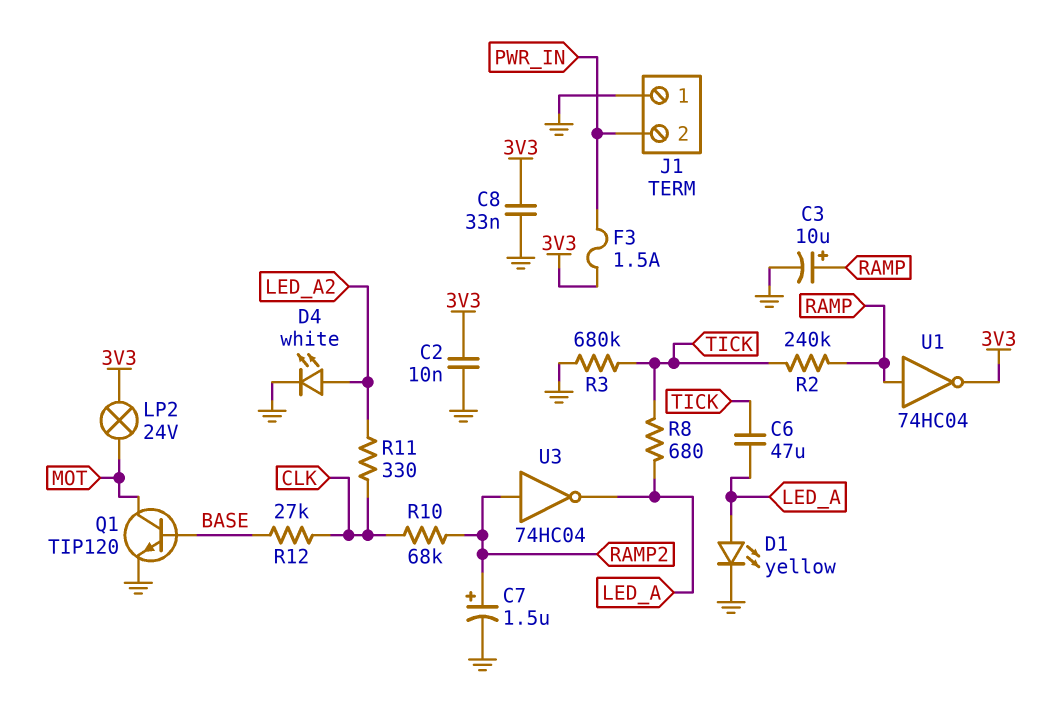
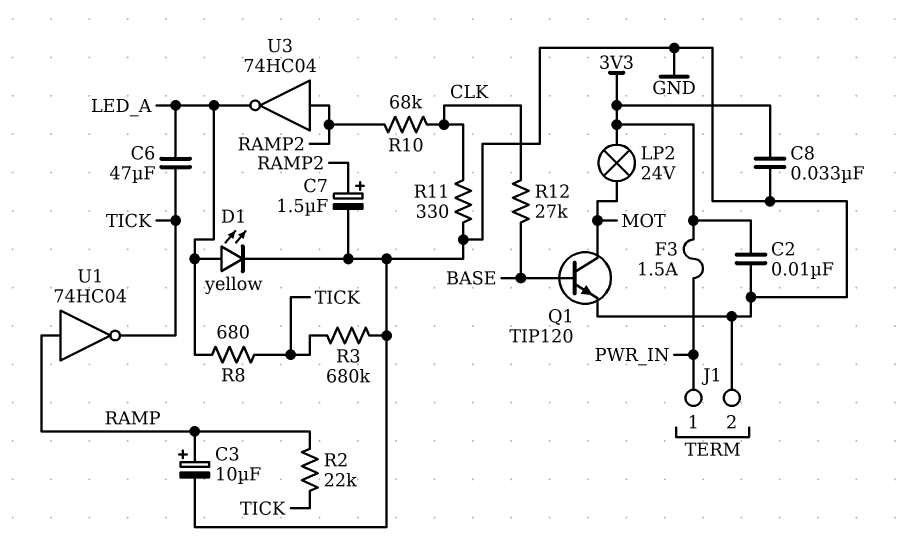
D4: LED white (A LED_A2, K GND) -> none
J1 pin 1: GND -> PWR_IN
J1 pin 2: PWR_IN -> GND
R2: 240k (RAMP, TICK) -> 22k (RAMP, TICK)
R11: 330 (CLK, LED_A2) -> 330 (CLK, GND)
U1: NOT 74HC04 (in RAMP, out 3V3) -> NOT 74HC04 (in RAMP, out TICK)

